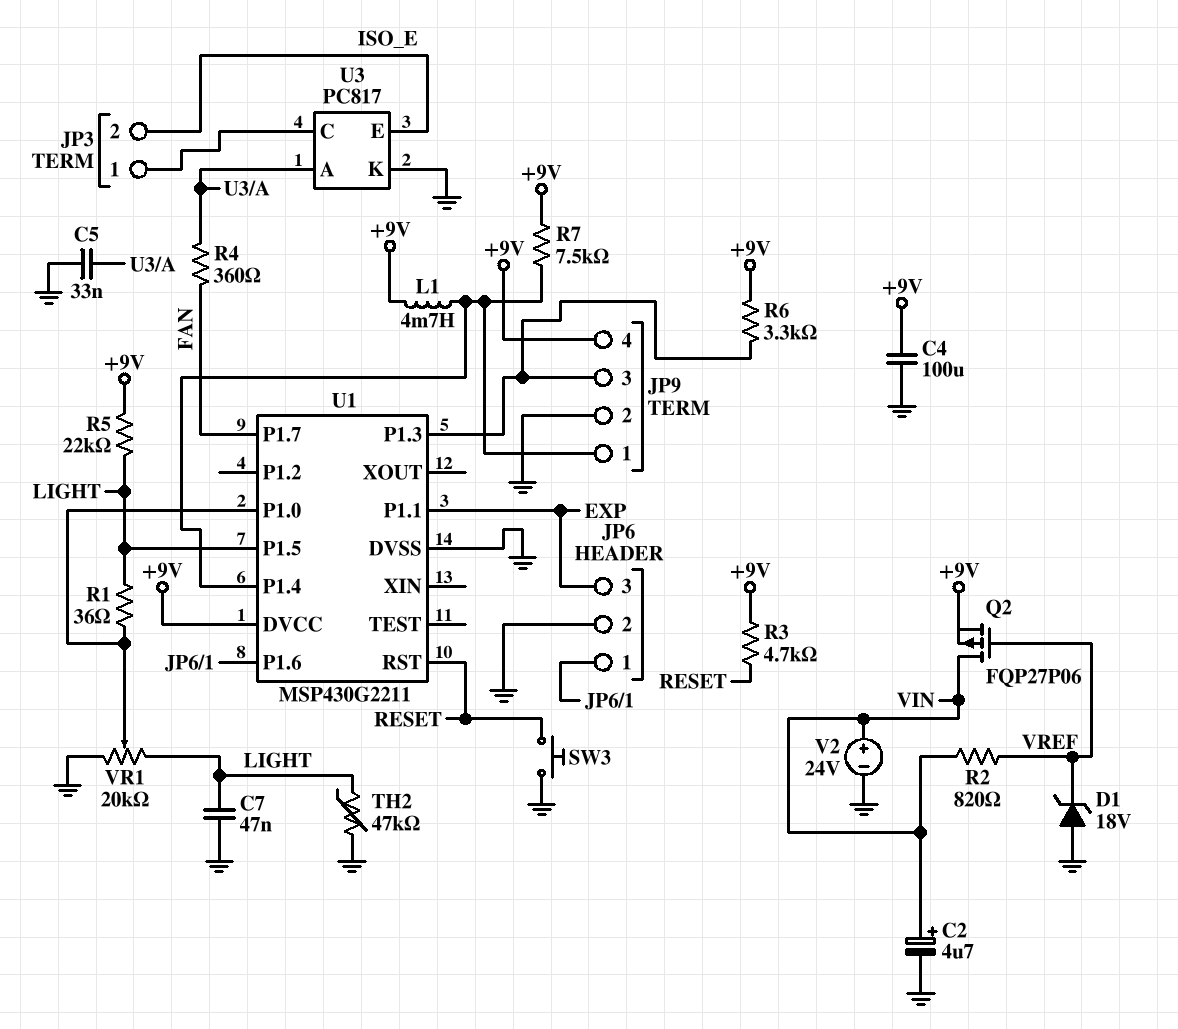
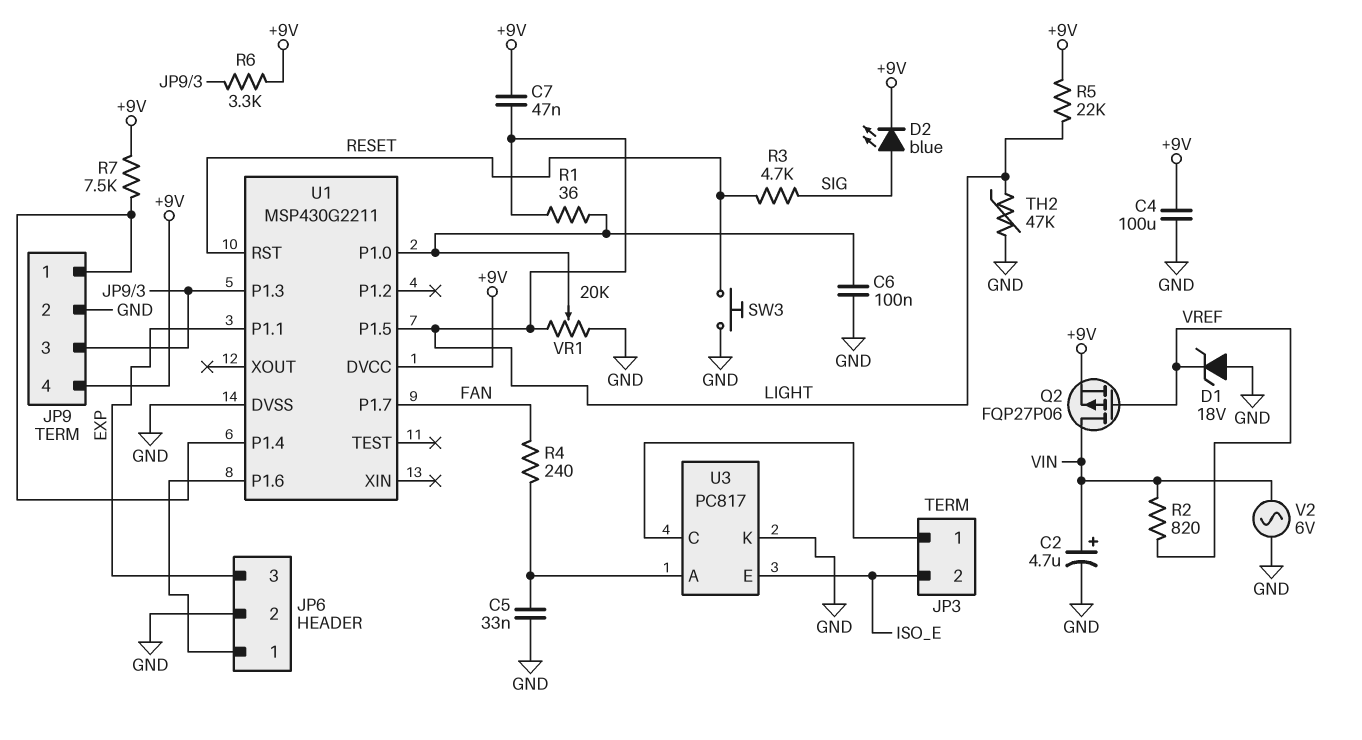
C6: none -> 100nF (GND, U1/P1.0)
C7: 47nF (GND, LIGHT) -> 47nF (+9V, LIGHT)
D2: none -> LED blue (A SIG, K +9V)
L1: 4.7mH (+9V, JP9/1) -> none
R3: 4.7k (+9V, RESET) -> 4.7k (RESET, SIG)
R4: 360 (FAN, U3/A) -> 240 (FAN, U3/A)
V2: 24V (plus VIN, minus GND) -> AC 6V (GND, VIN)

